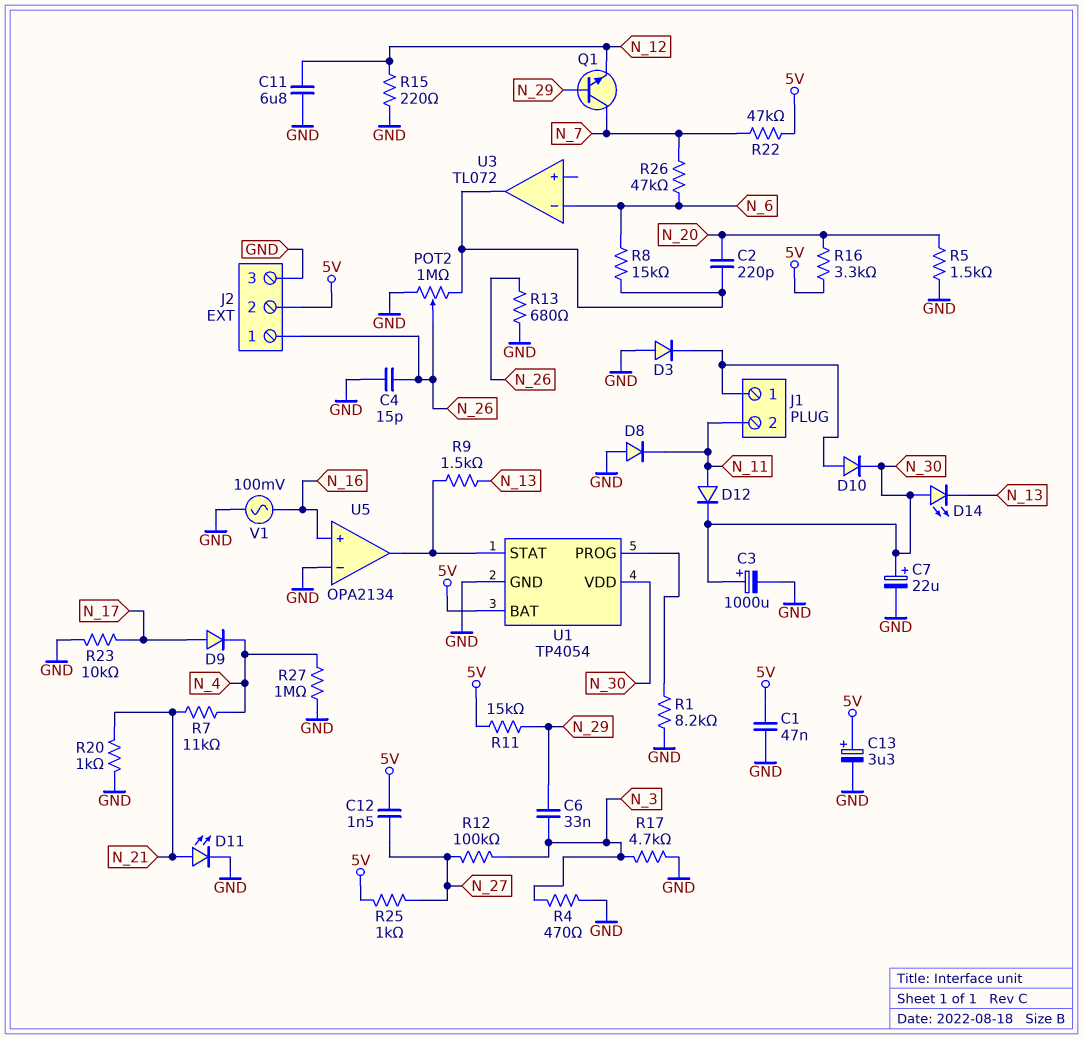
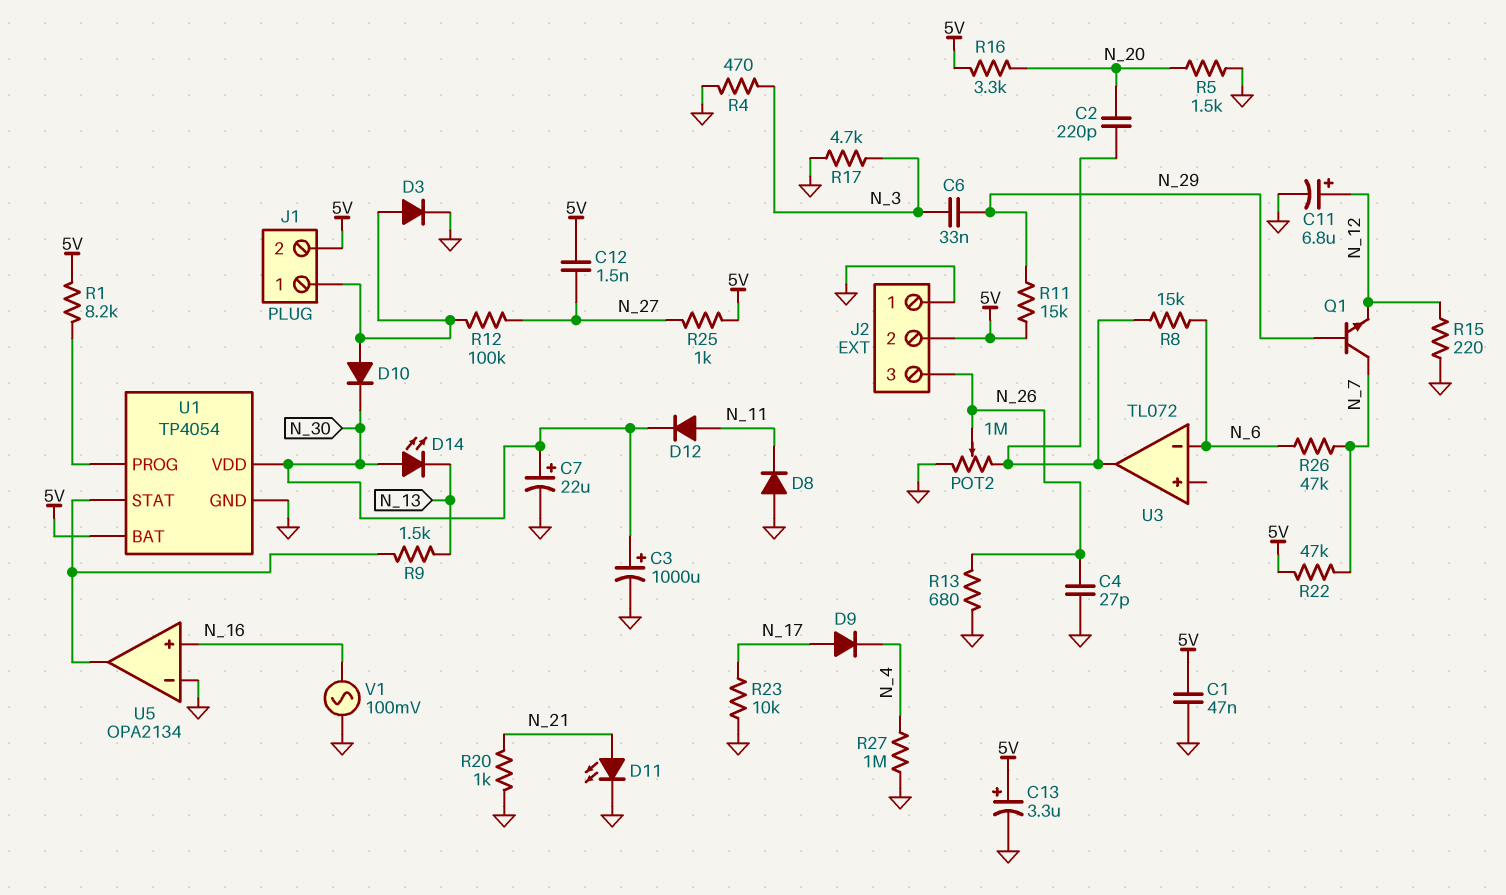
C4: 15pF (GND, N_26) -> 27pF (GND, N_26)
C11: 6.8uF (GND, N_12) -> 6.8uF (plus N_12, minus GND)
D3: diode (A GND, K J1/1) -> diode (A J1/1, K GND)
J1 pin 2: N_11 -> 5V
J2 pin 1: N_26 -> GND
J2 pin 3: GND -> N_26
R1: 8.2k (GND, U1/PROG) -> 8.2k (5V, U1/PROG)
R7: 11k (N_4, N_21) -> none
R12: 100k (N_3, N_27) -> 100k (J1/1, N_27)

